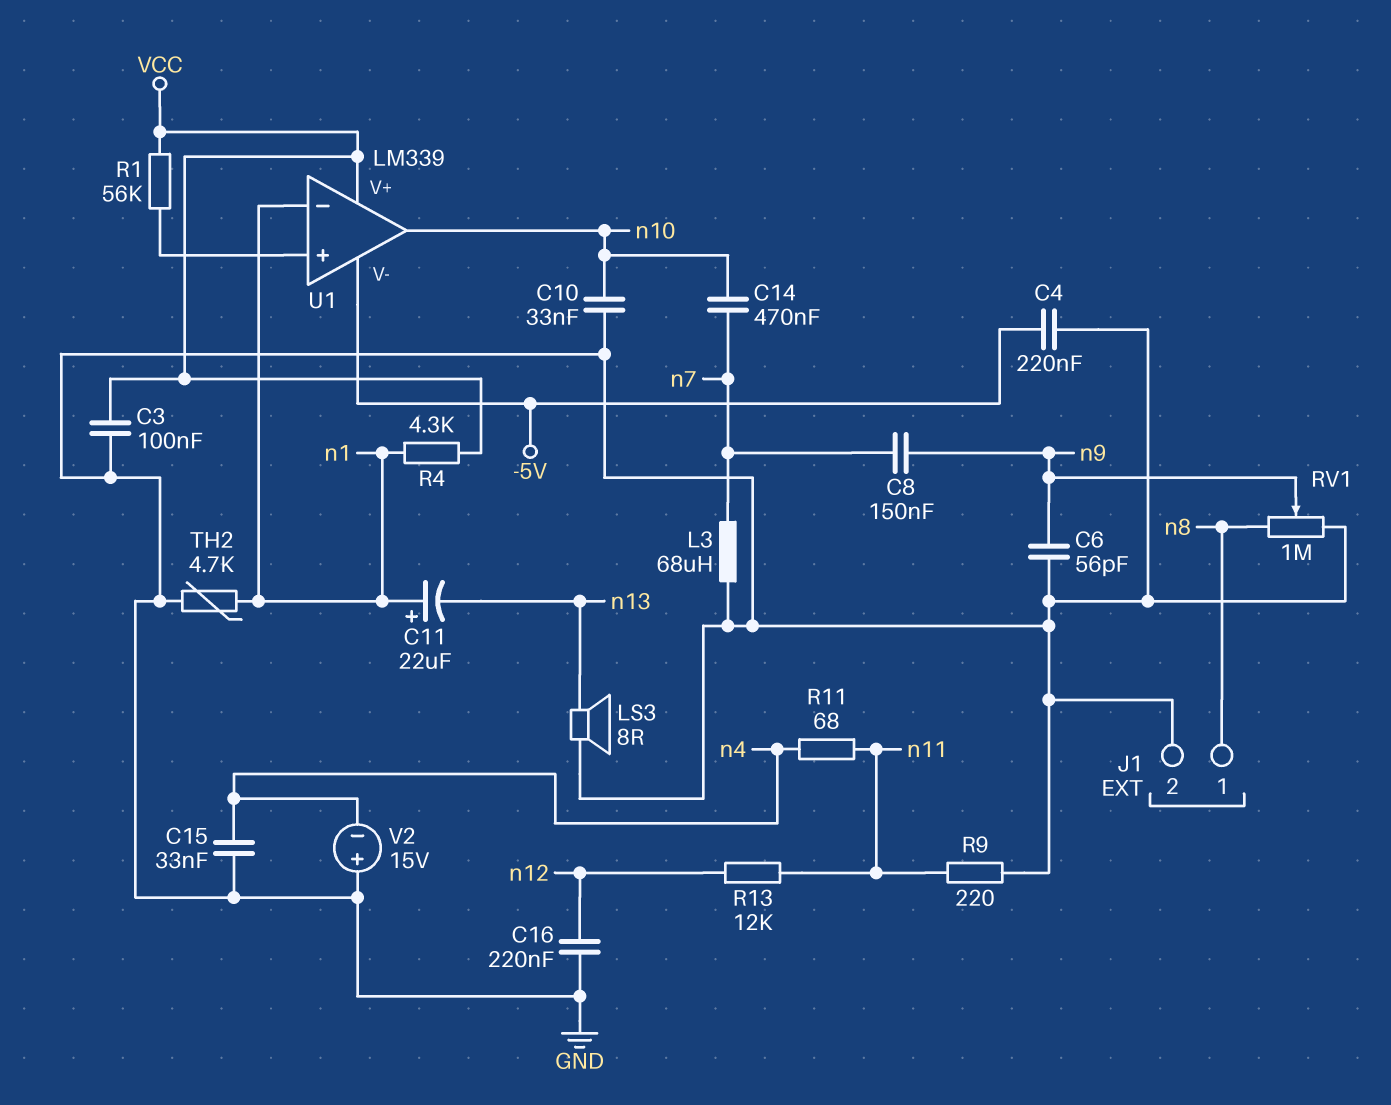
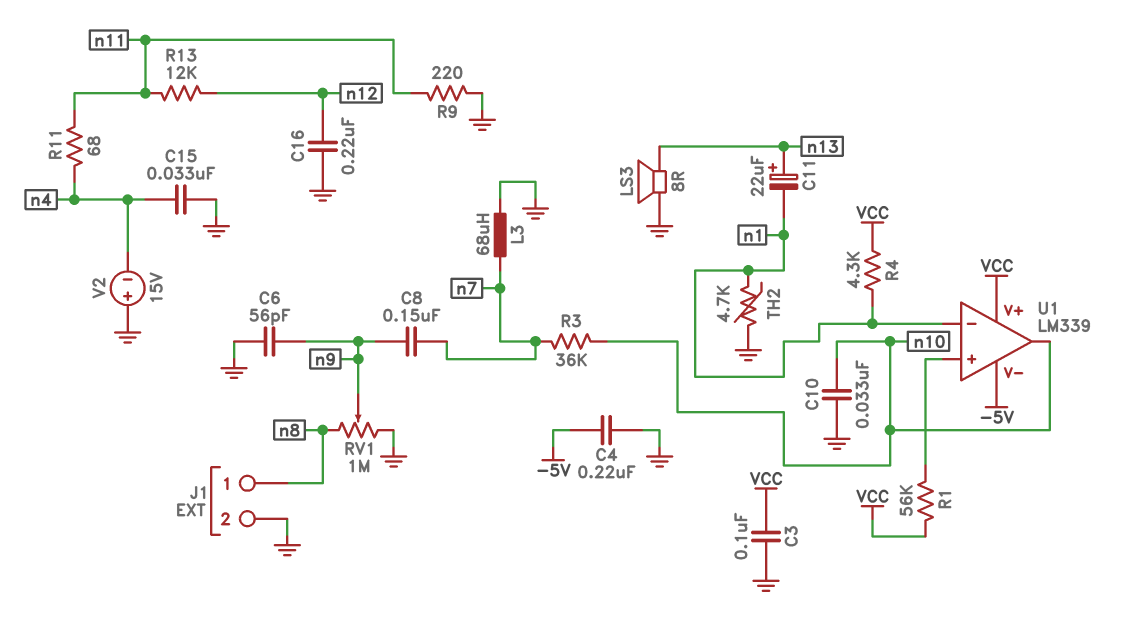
C11: 22uF (plus n1, minus n13) -> 22uF (plus n13, minus n1)
C14: 470nF (n7, n10) -> none
R3: none -> 36k (n7, n10)

